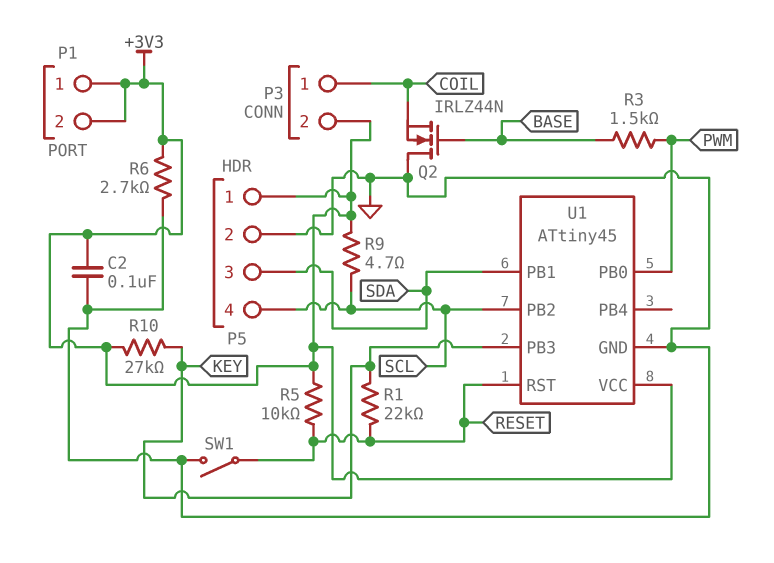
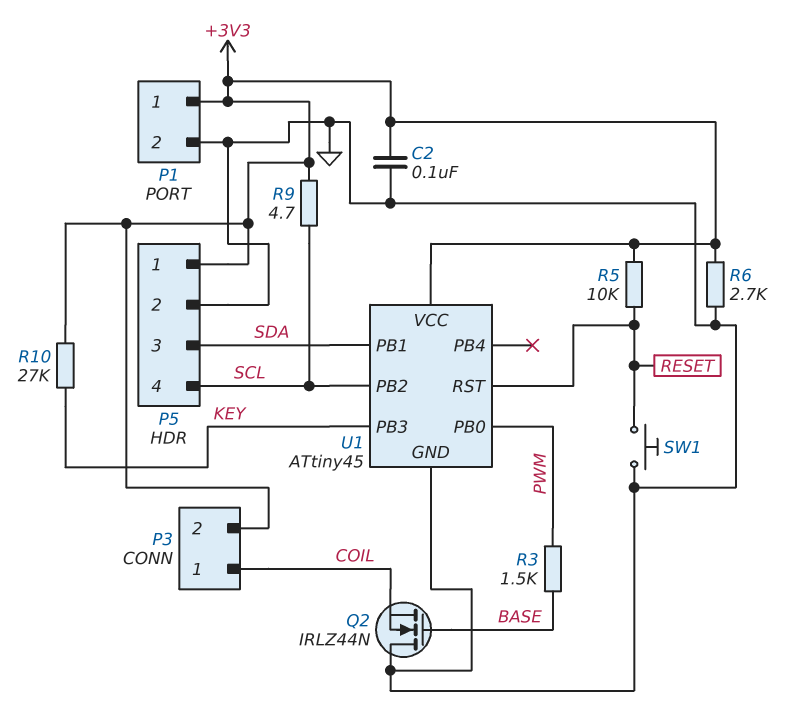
P1 pin 2: +3V3 -> GND
R1: 22k (KEY, RESET) -> none
SW1: switch (GND, RESET) -> button (GND, RESET)

